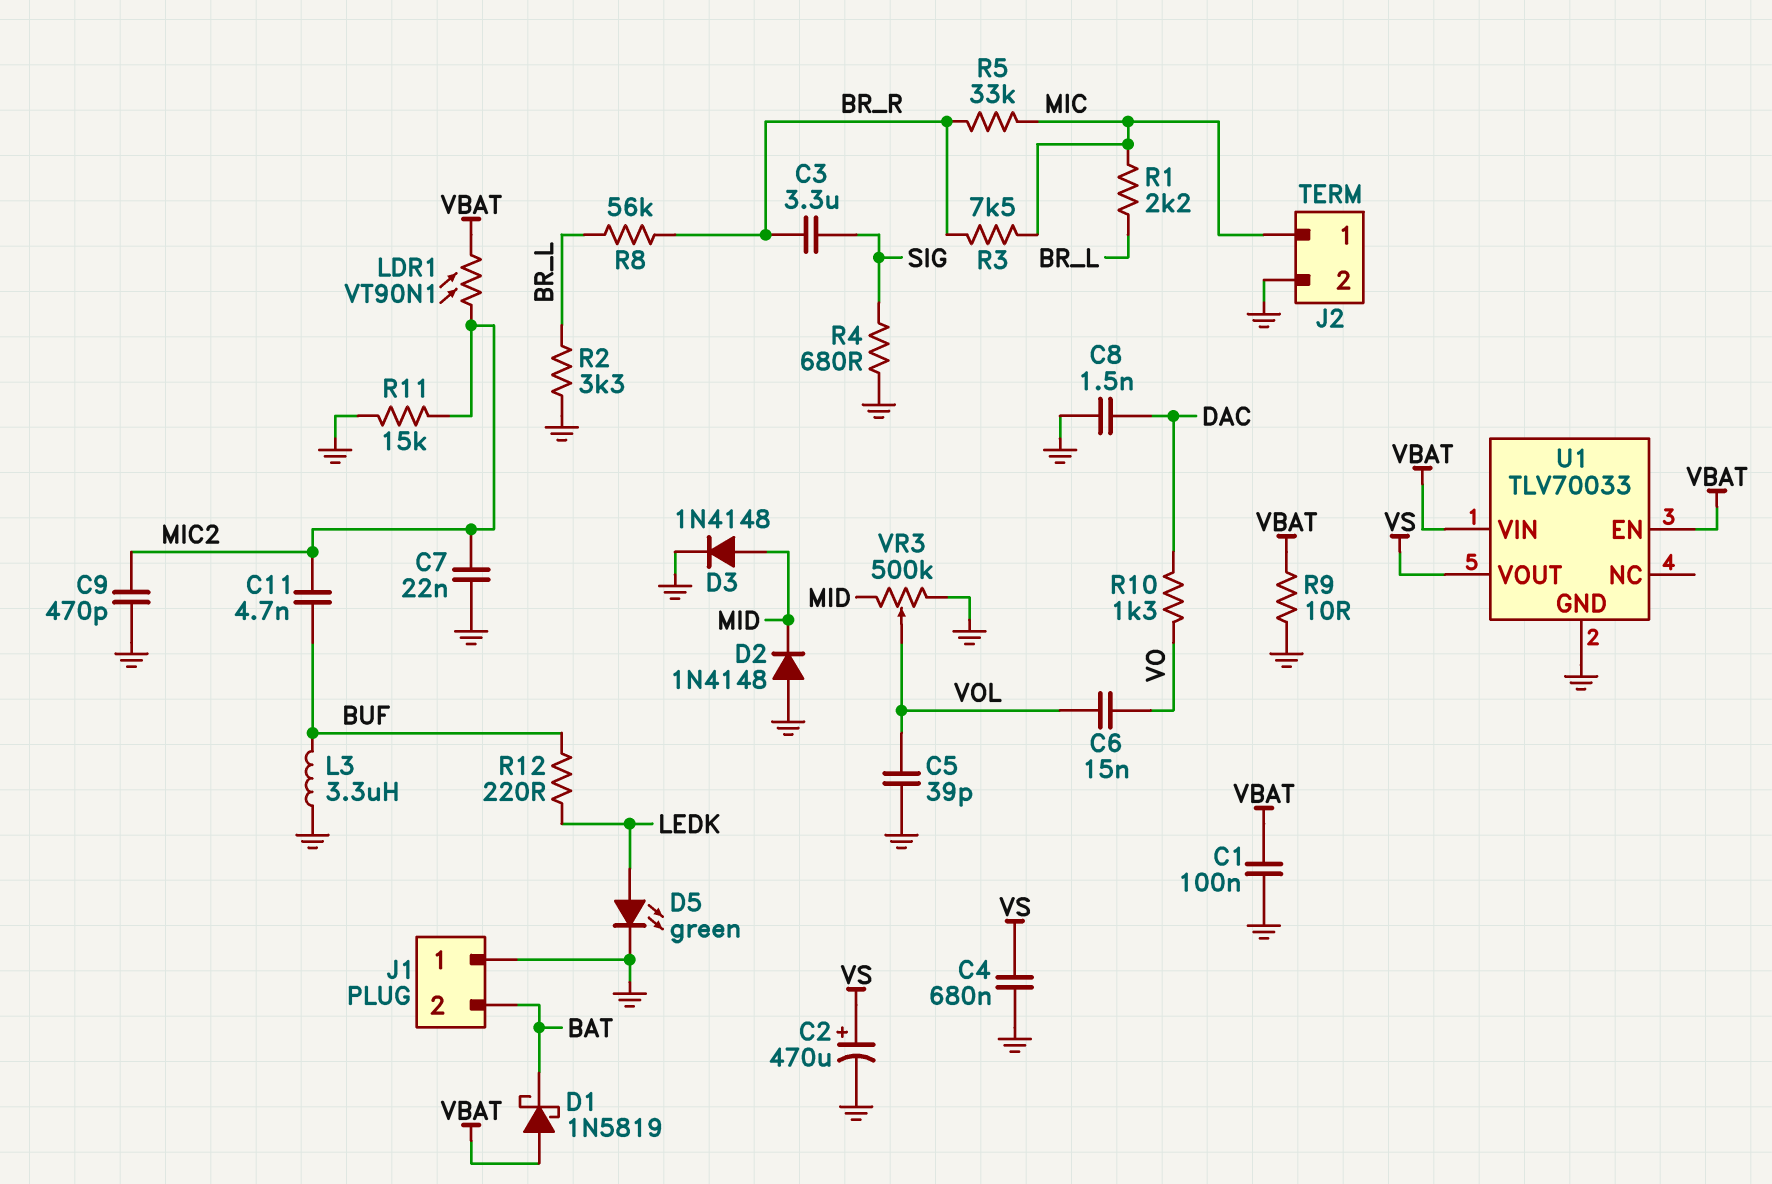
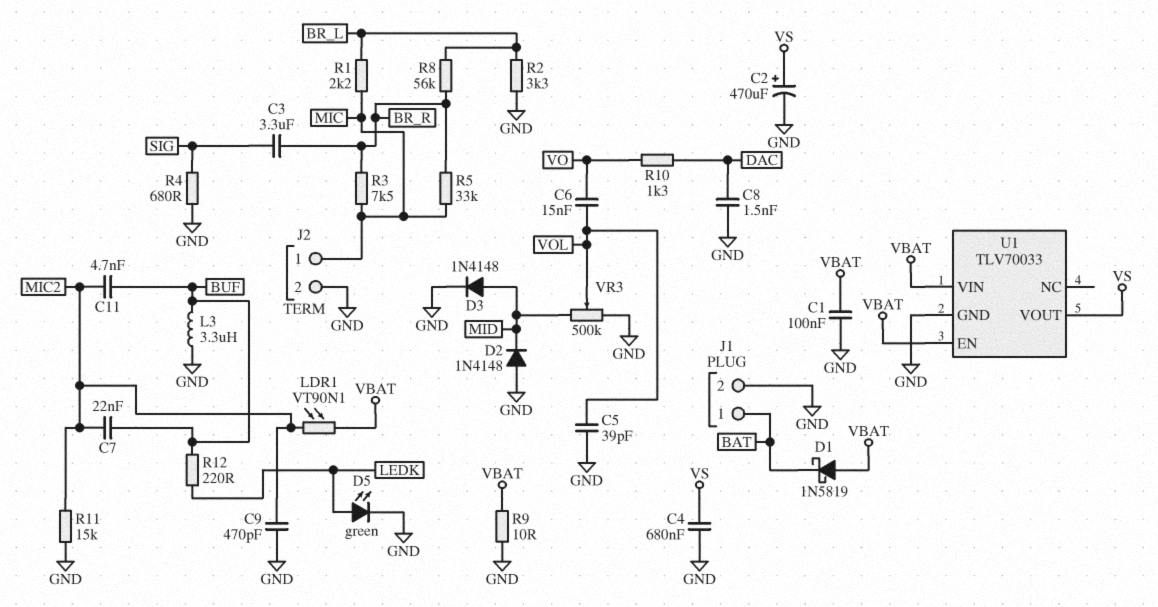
C7: 22nF (GND, MIC2) -> 22nF (BUF, MIC2)
J1 pin 1: GND -> BAT
J1 pin 2: BAT -> GND

